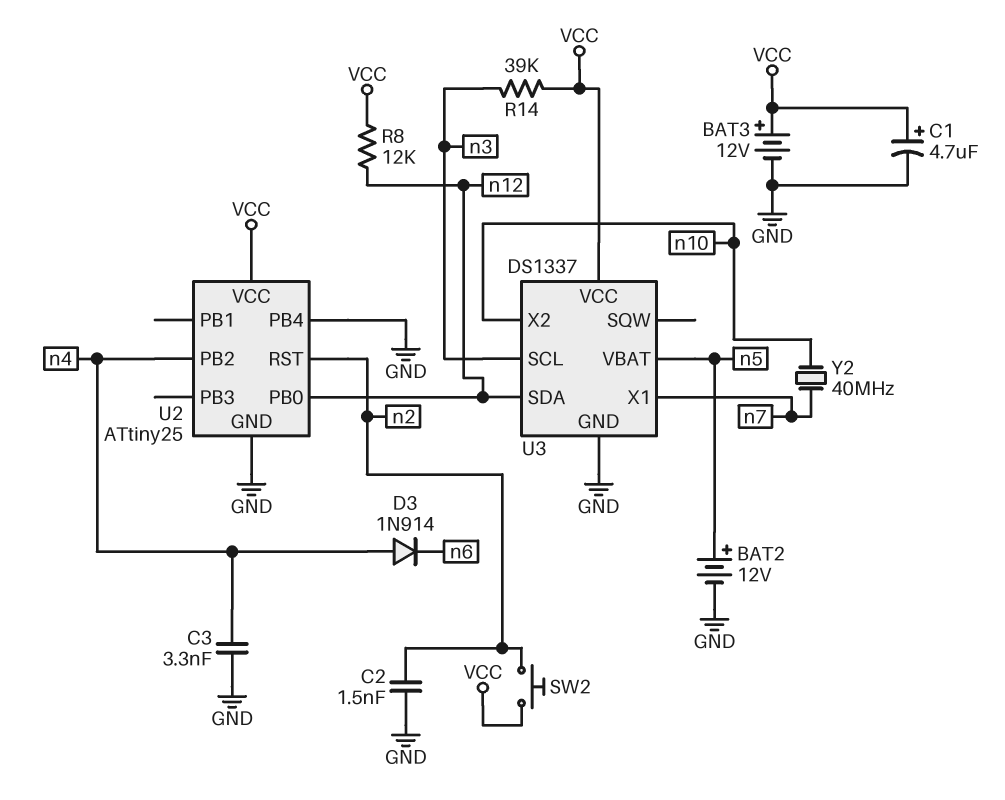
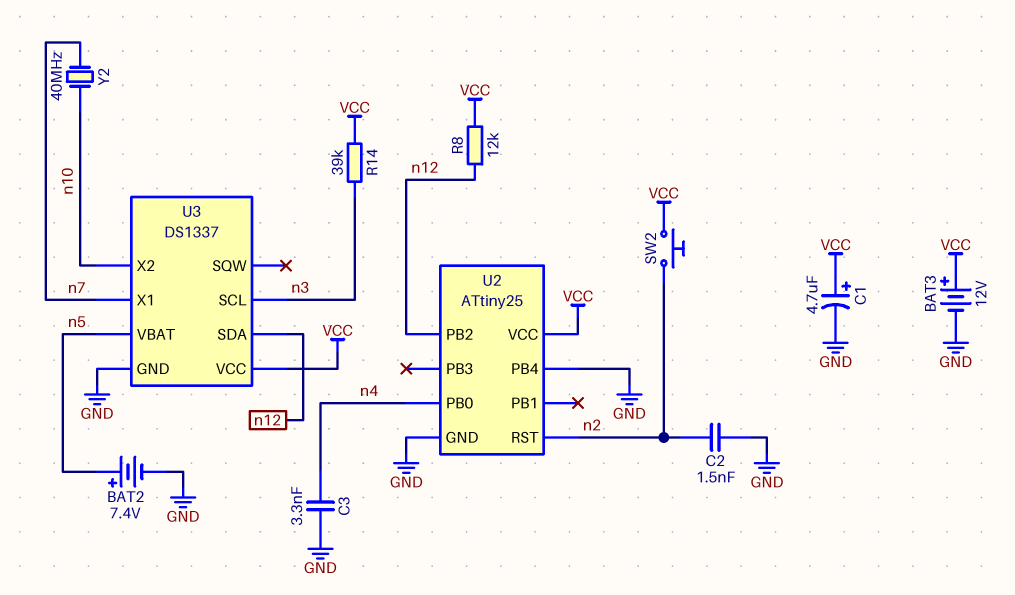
BAT2: 12V (plus n5, minus GND) -> 7.4V (plus n5, minus GND)
D3: diode 1N914 (A n4, K n6) -> none
U2 pin PB0: n12 -> n4
U2 pin PB2: n4 -> n12

